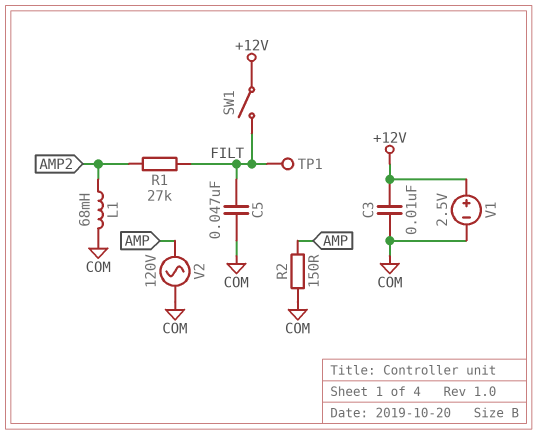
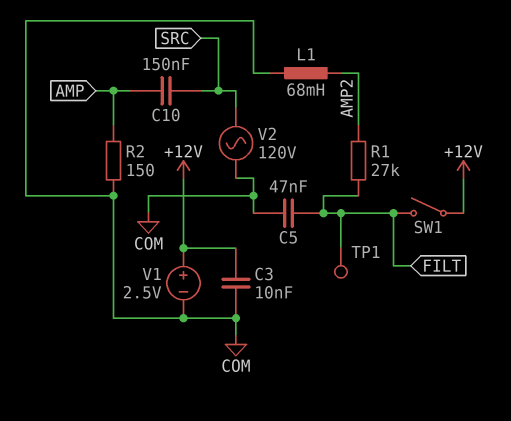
C10: none -> 150nF (AMP, SRC)
V2: AC 120V (AMP, COM) -> AC 120V (COM, SRC)

